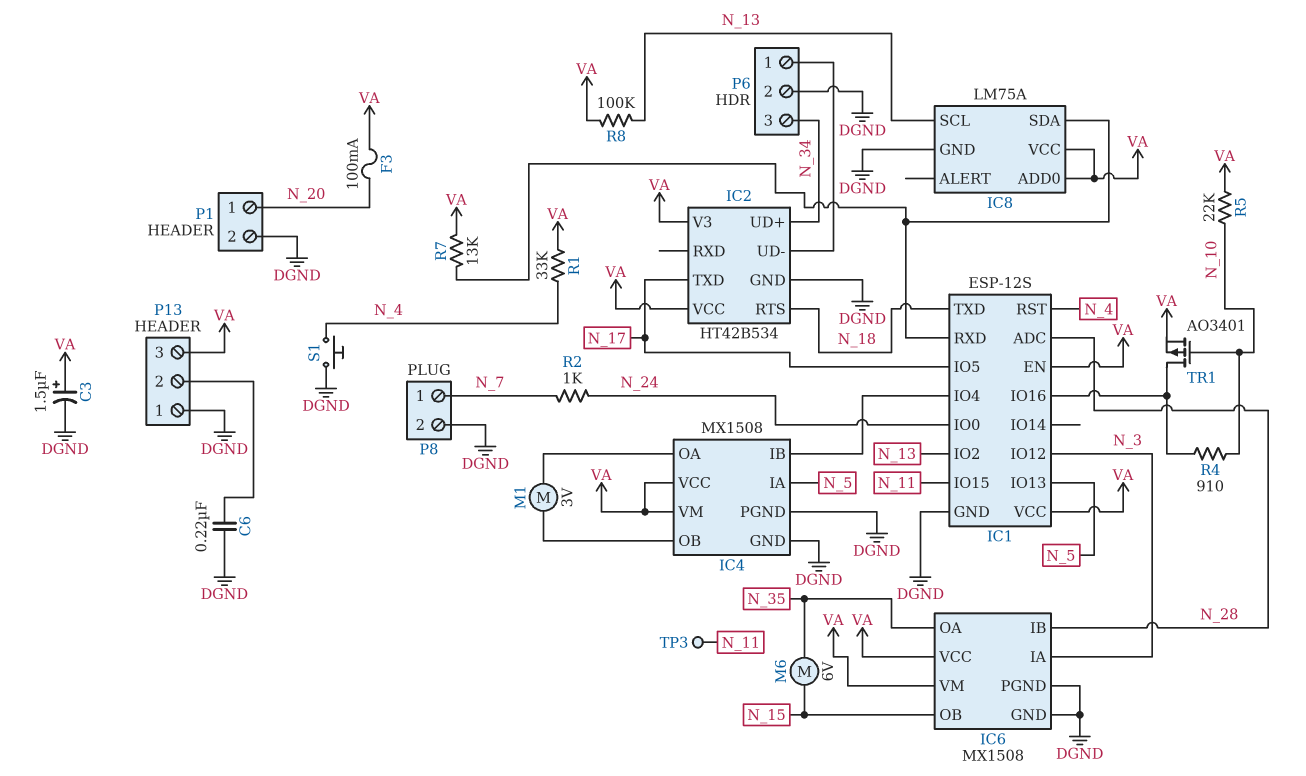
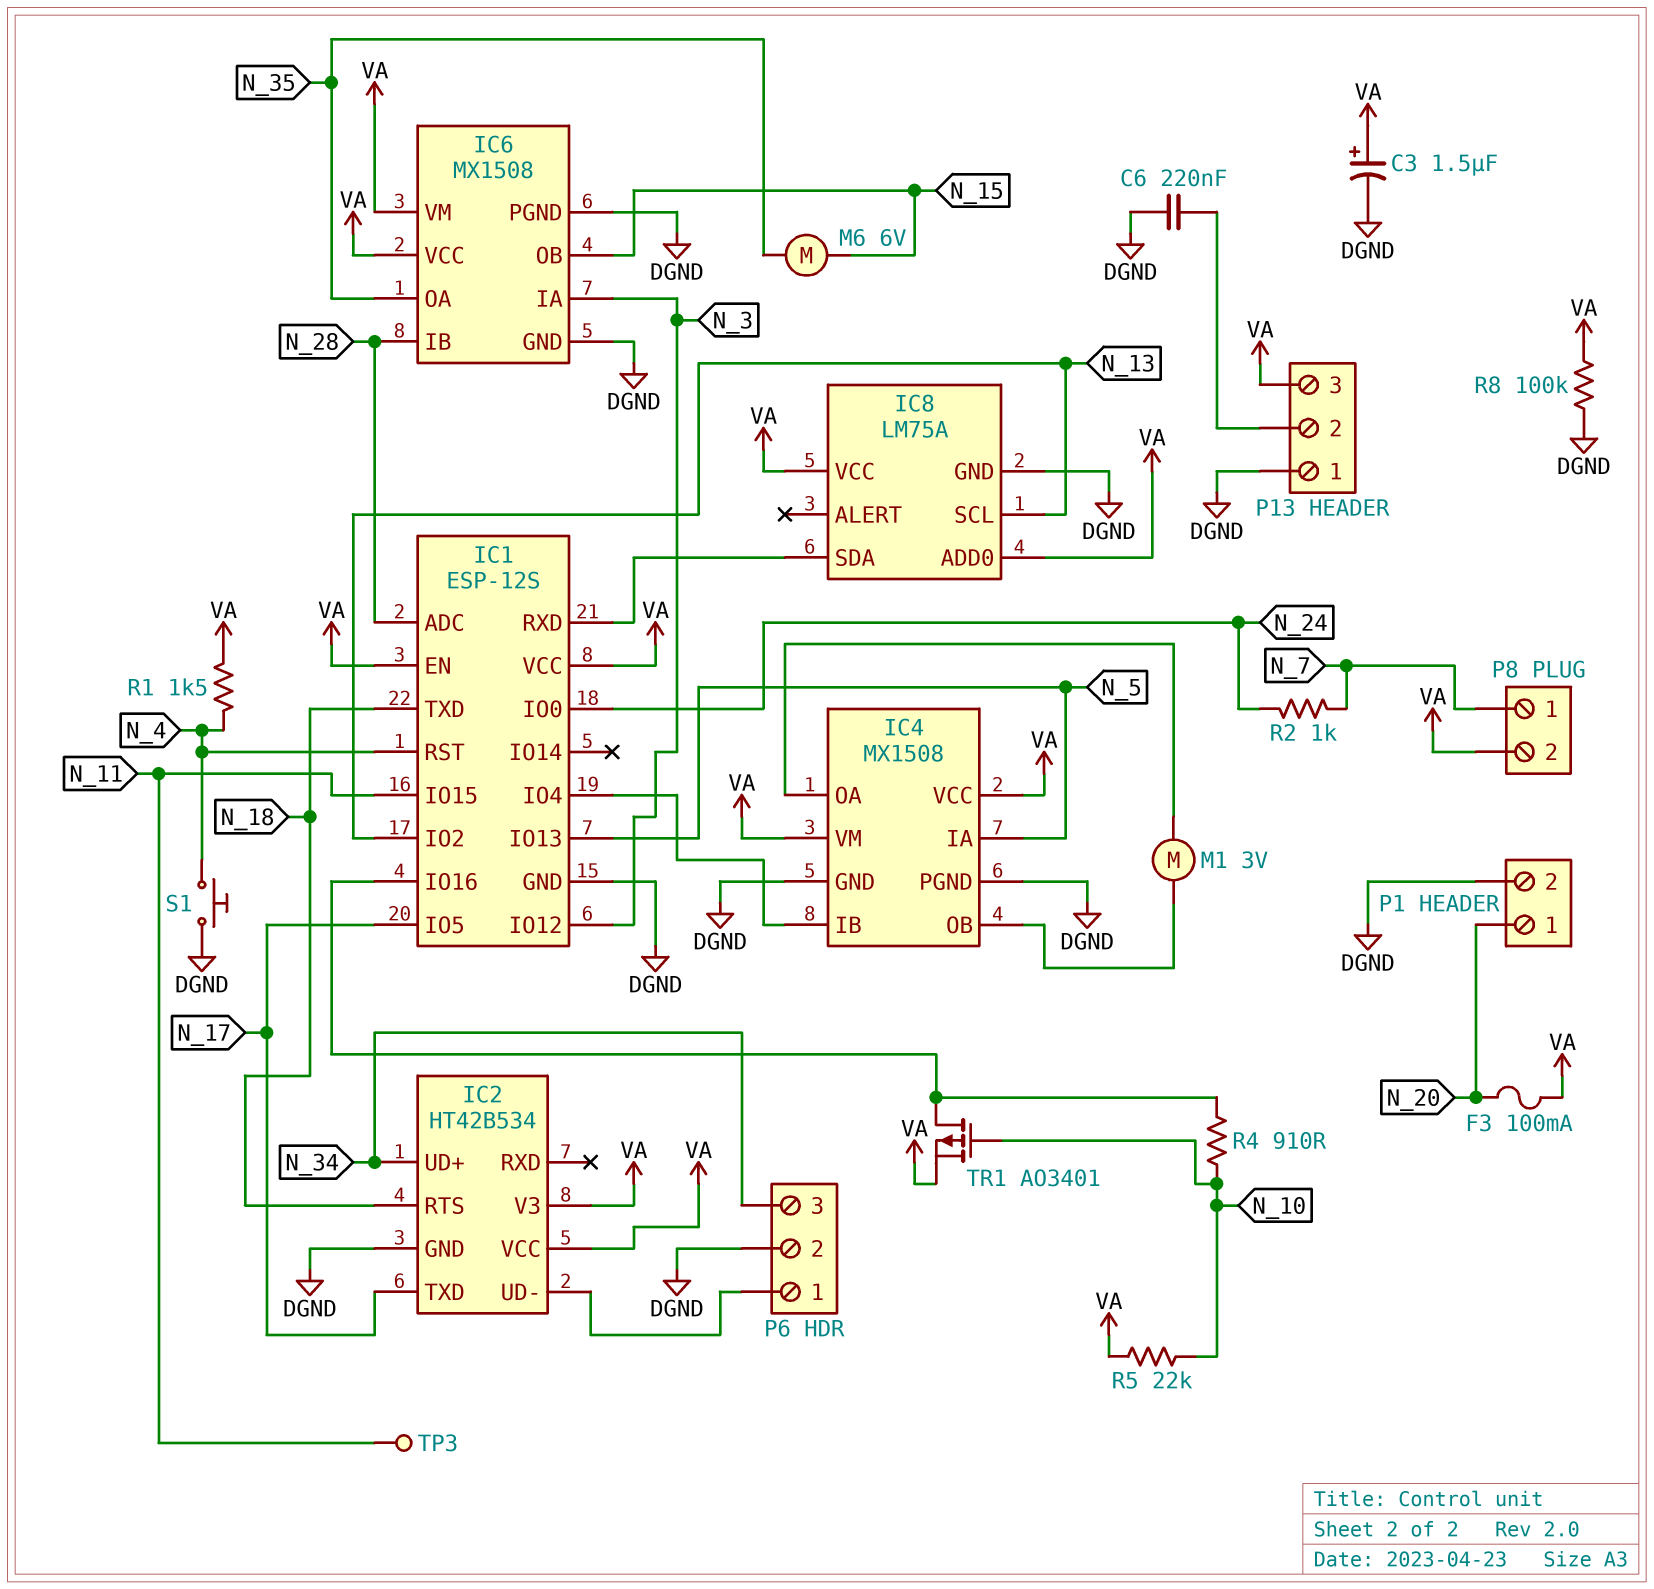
P8 pin 2: DGND -> VA
R1: 33k (N_4, VA) -> 1.5k (N_4, VA)
R7: 13k (IC1/RXD, VA) -> none
R8: 100k (N_13, VA) -> 100k (DGND, VA)

